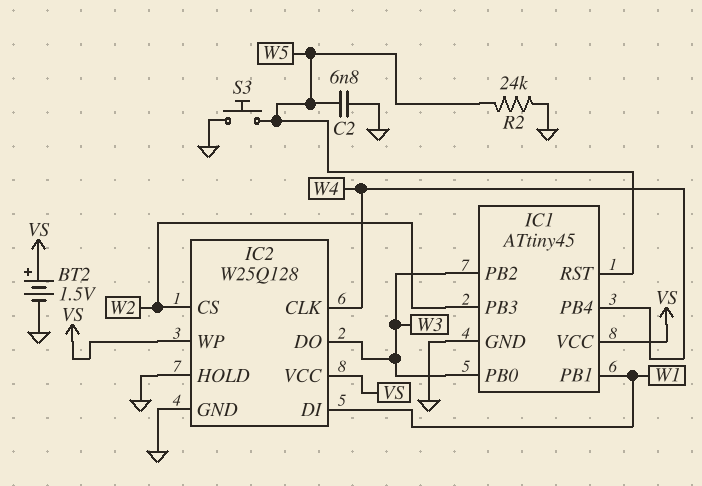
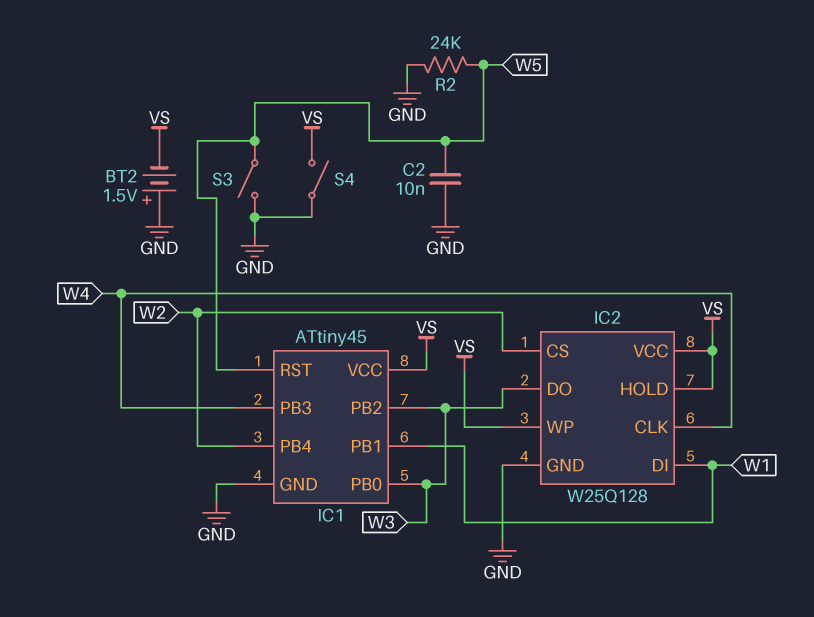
BT2: 1.5V (plus VS, minus GND) -> 1.5V (plus GND, minus VS)
C2: 6.8nF (GND, W5) -> 10nF (GND, W5)
IC1 pin PB3: W2 -> W4
IC1 pin PB4: W4 -> W2
IC2 pin HOLD: GND -> VS
S3: button (GND, W5) -> switch (GND, W5)
S4: none -> switch (GND, VS)

